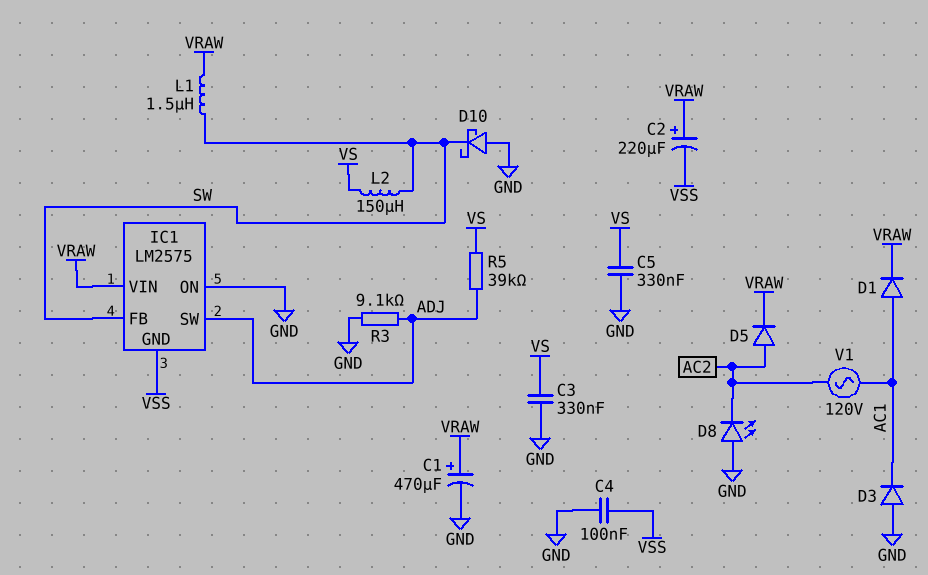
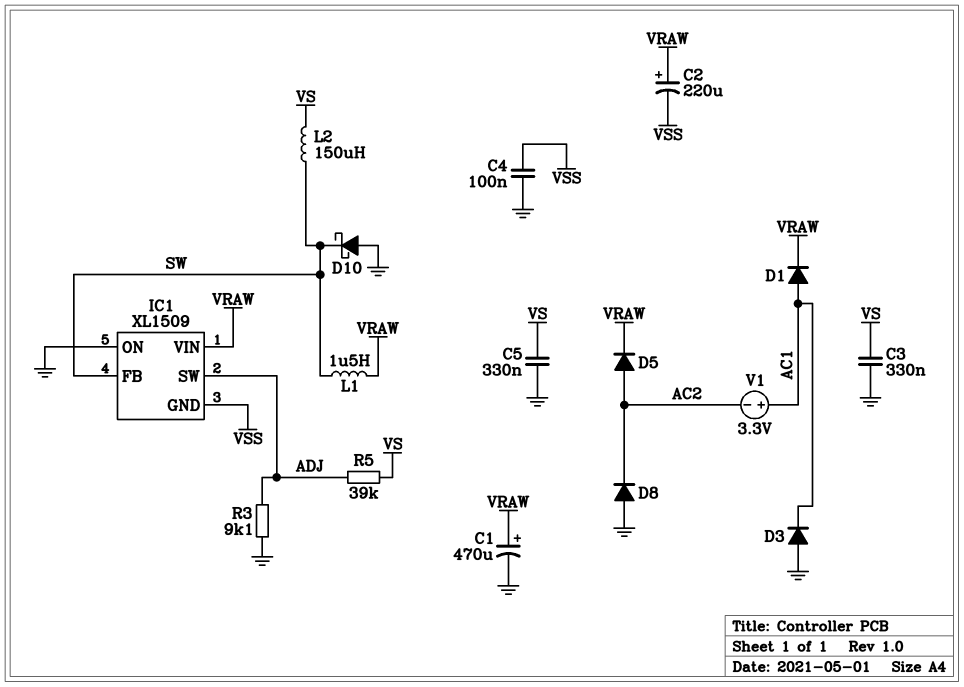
D8: LED (A GND, K AC2) -> diode (A GND, K AC2)
IC1: LM2575 -> XL1509
V1: AC 120V (AC1, AC2) -> 3.3V (plus AC1, minus AC2)

